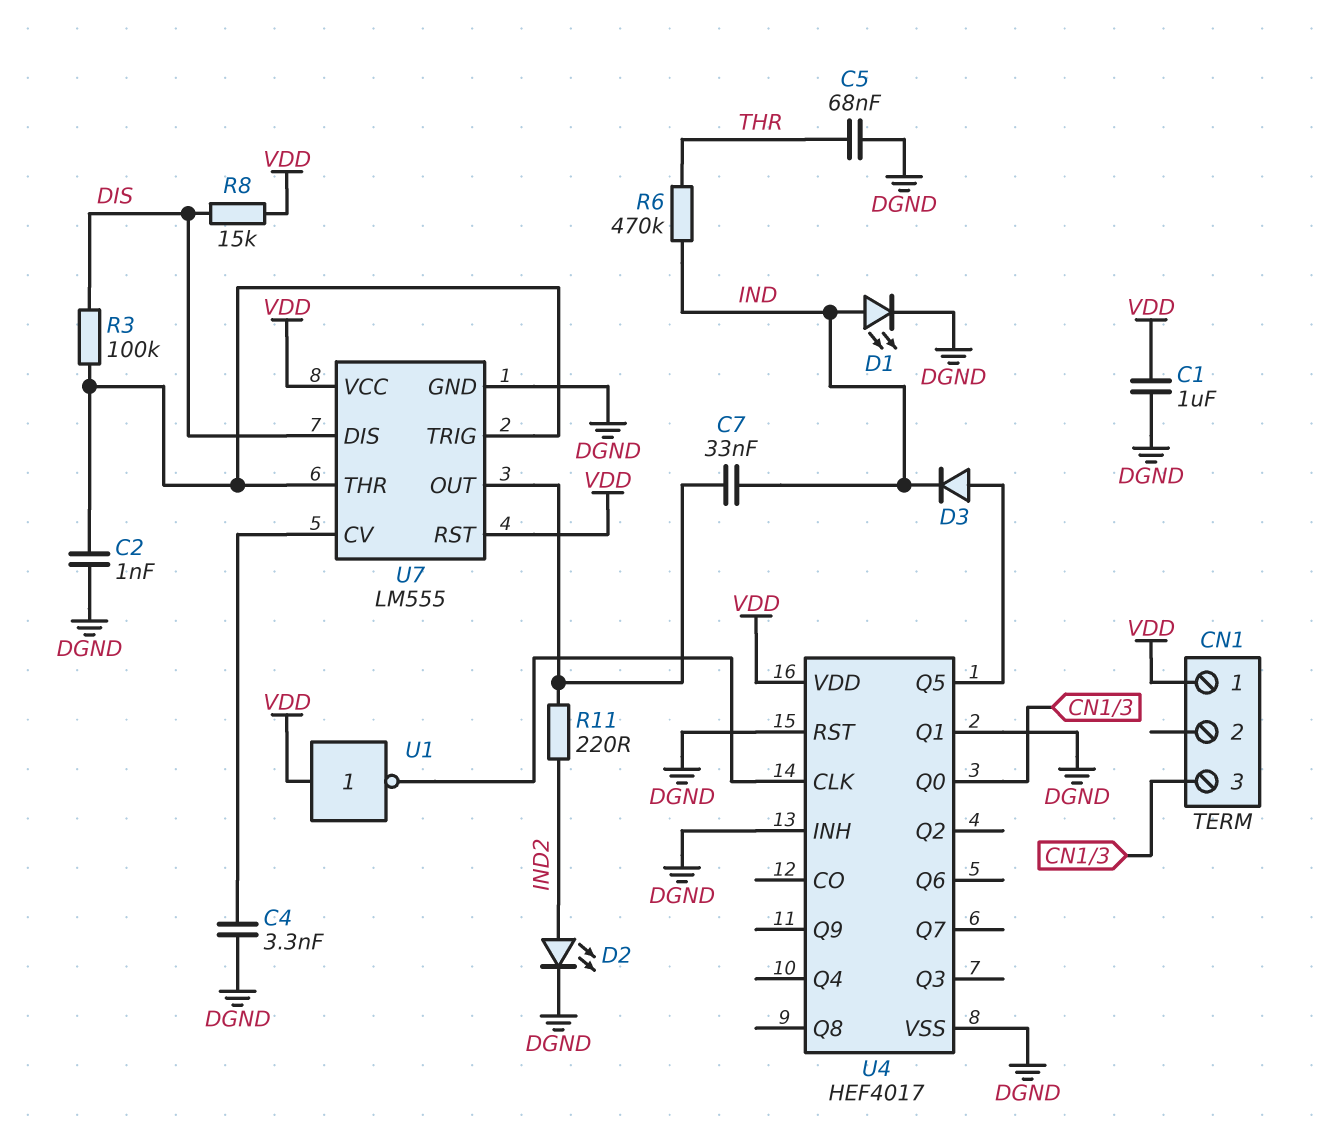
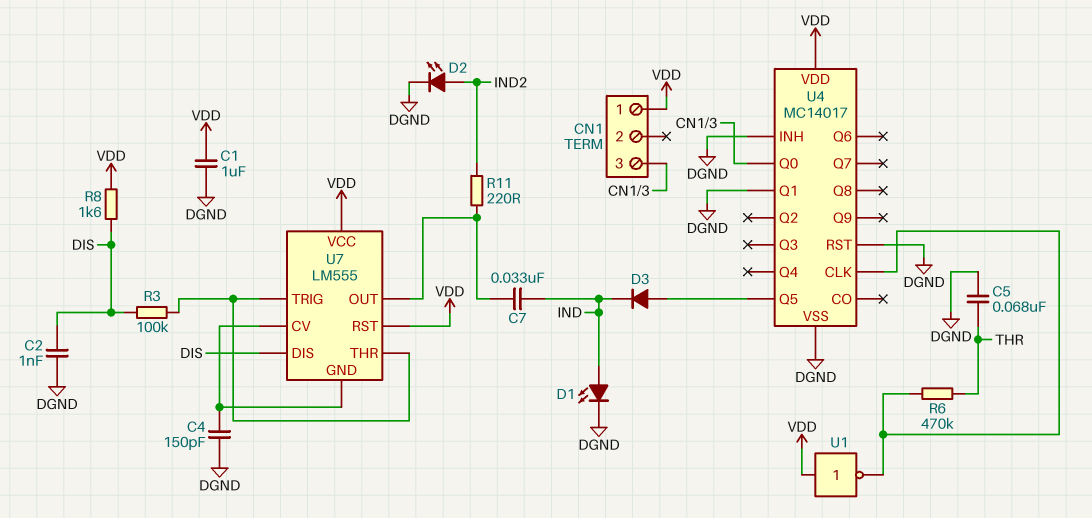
C2: 1nF (DGND, U7/THR) -> 1nF (DGND, DIS)
C4: 3.3nF (DGND, U7/CV) -> 150pF (DGND, U7/CV)
R6: 470k (IND, THR) -> 470k (THR, U4/CLK)
R8: 15k (DIS, VDD) -> 1.6k (DIS, VDD)
U4: HEF4017 -> MC14017
U7 pin GND: DGND -> U7/CV

